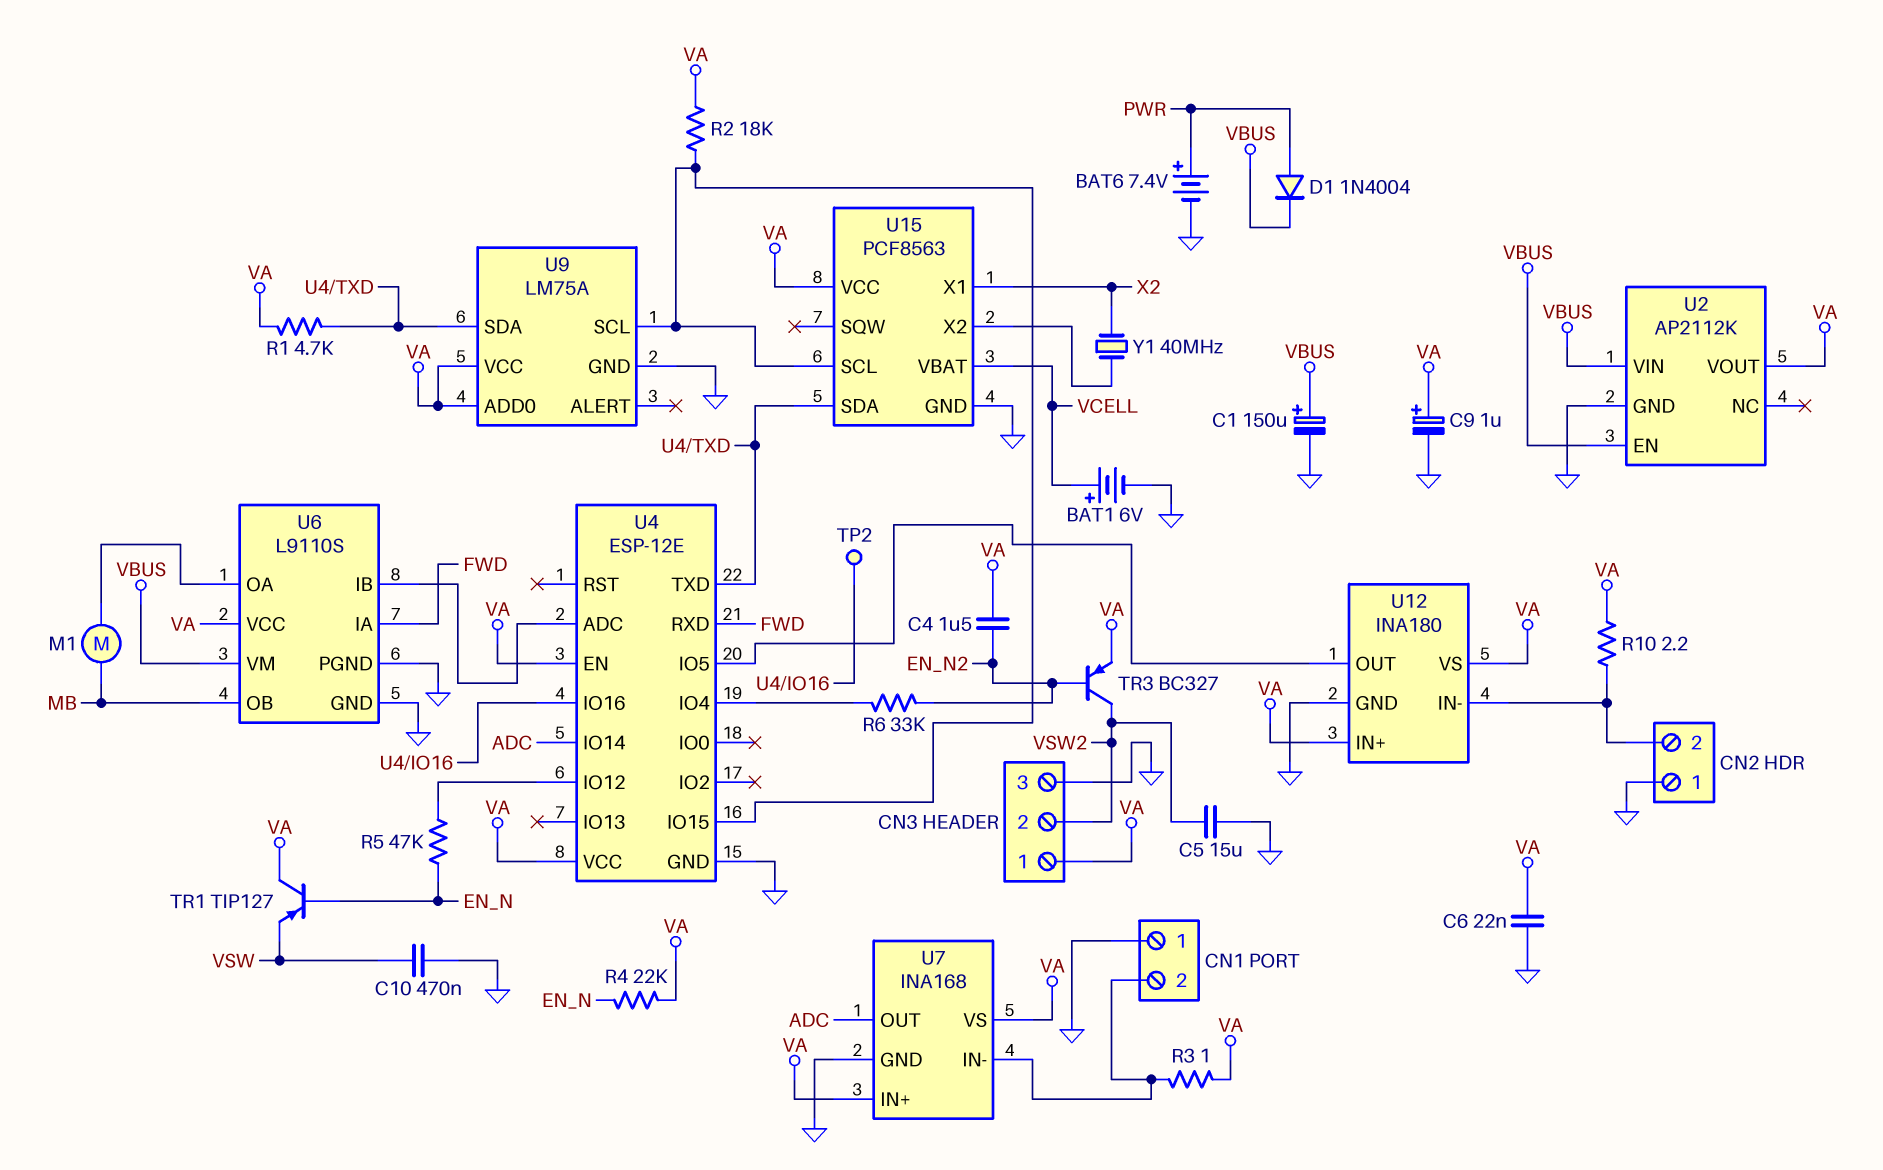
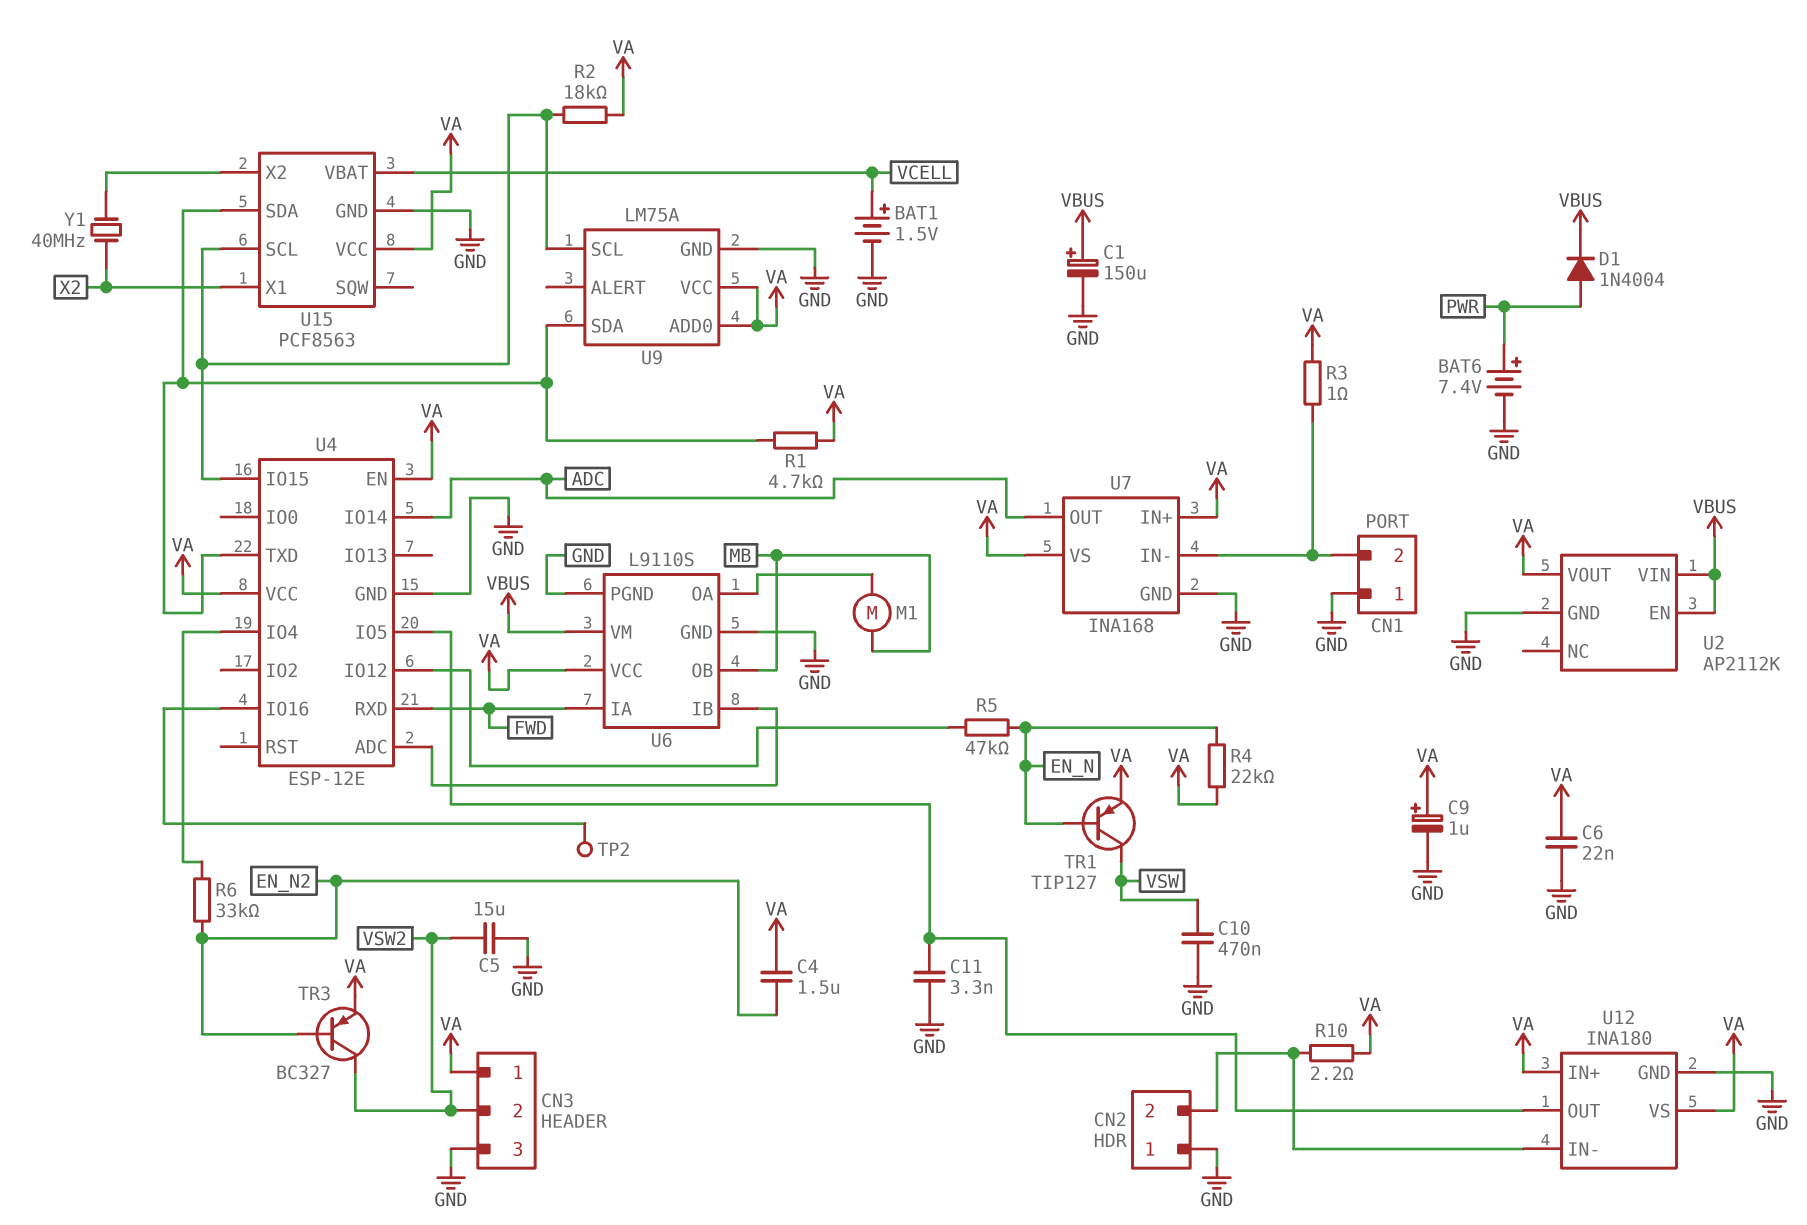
BAT1: 6V (plus VCELL, minus GND) -> 1.5V (plus VCELL, minus GND)
C11: none -> 3.3nF (GND, U4/IO5)
TR1: PNP TIP127 (B EN_N, C VA, E VSW) -> PNP TIP127 (B EN_N, C VSW, E VA)

